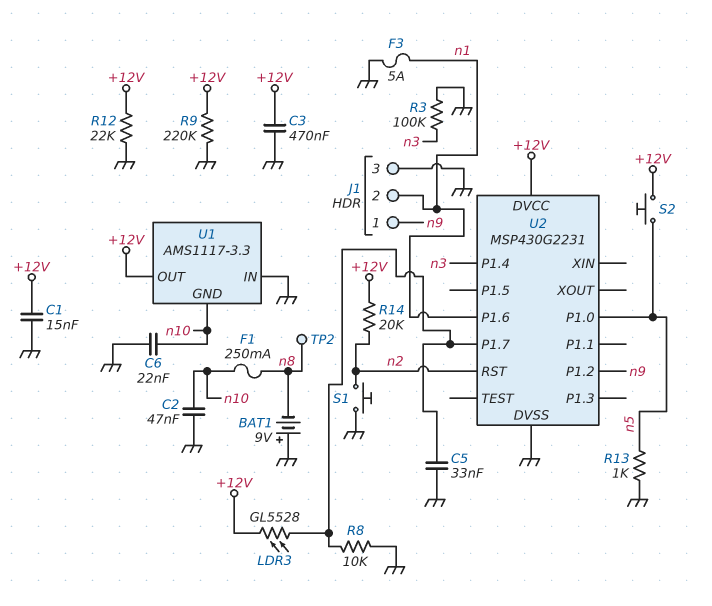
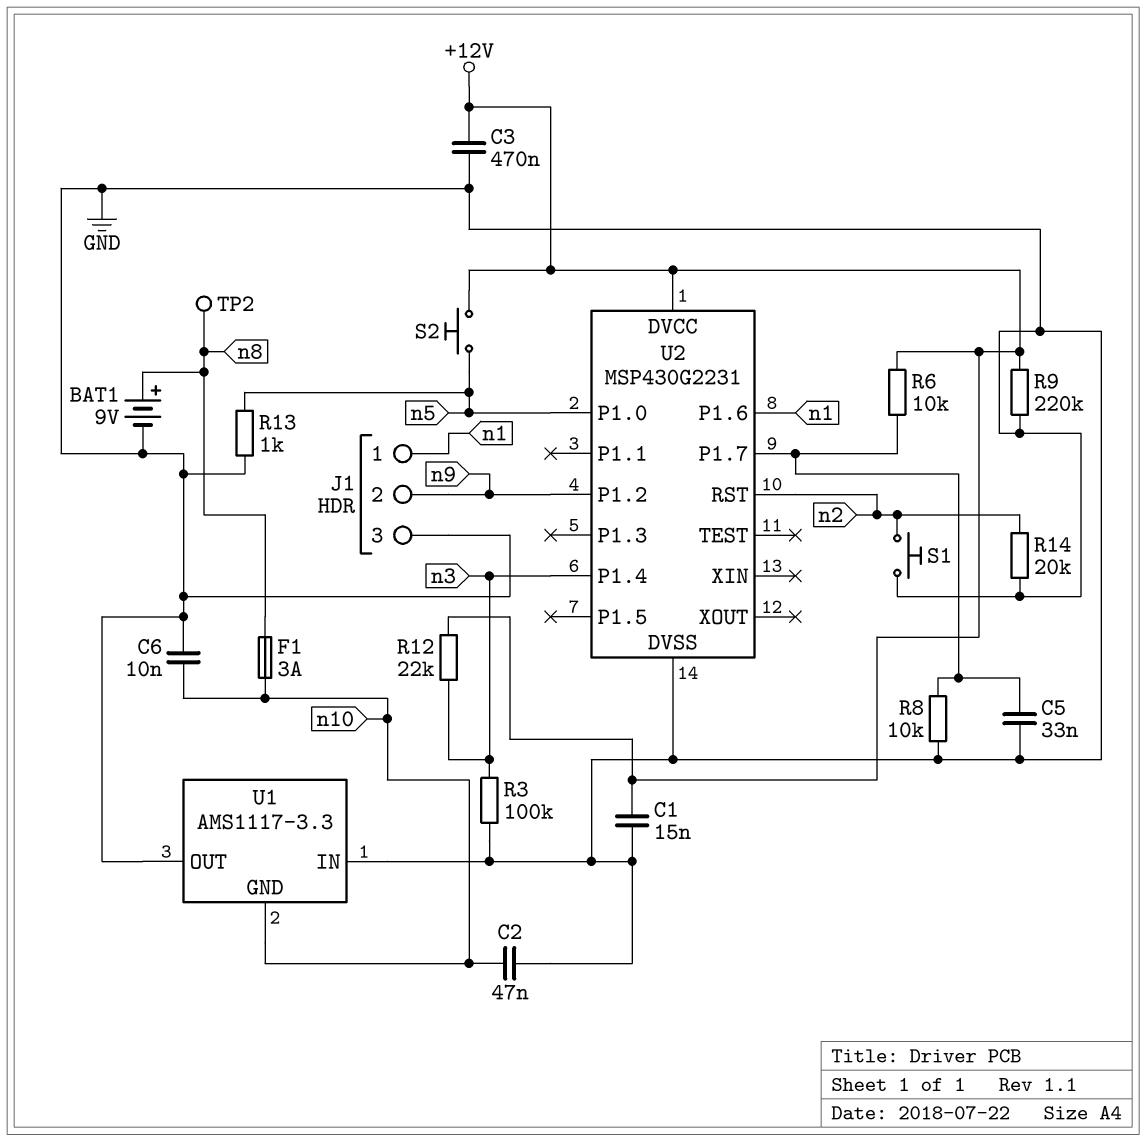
BAT1: 9V (plus GND, minus n8) -> 9V (plus n8, minus GND)
C6: 22nF (GND, n10) -> 10nF (GND, n10)
F1: 250mA (n8, n10) -> 3A (n8, n10)
F3: 5A (GND, n1) -> none
J1 pin 1: n9 -> n1
J1 pin 2: n1 -> n9
LDR3: GL5528 (+12V, U2/P1.7) -> none
R6: none -> 10k (+12V, U2/P1.7)
R12: 22k (+12V, GND) -> 22k (+12V, n3)
R14: 20k (+12V, n2) -> 20k (GND, n2)
U1 pin OUT: +12V -> GND

